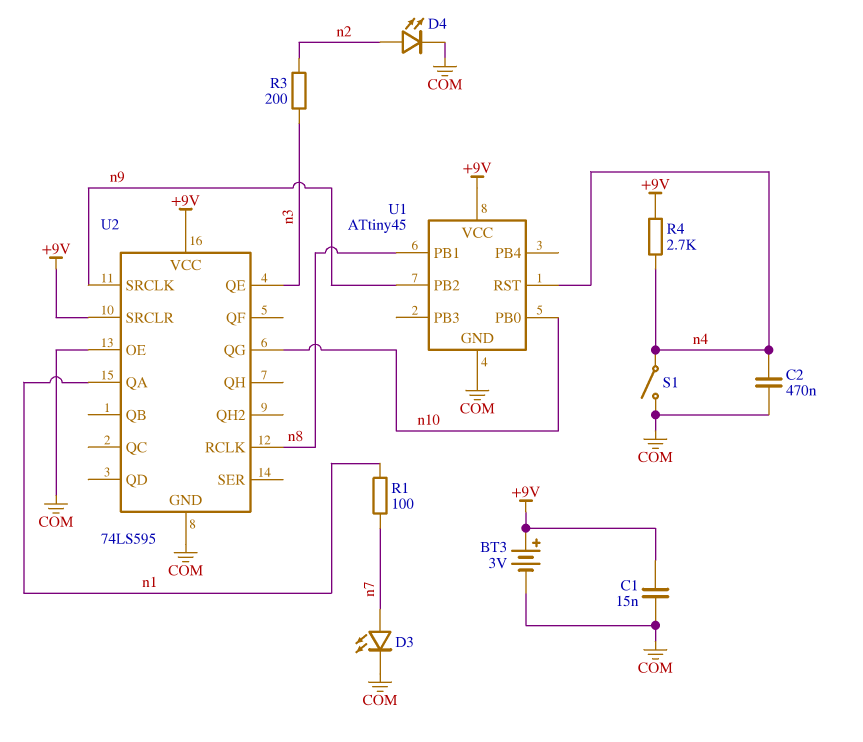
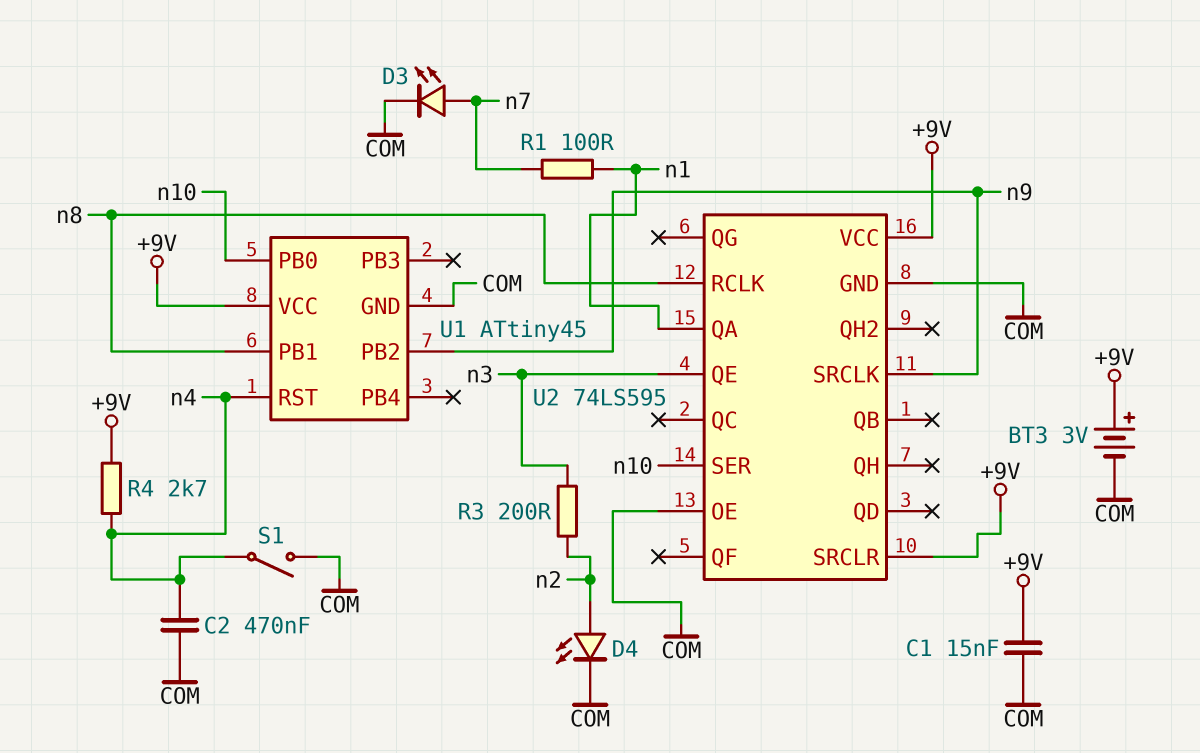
U2 pin QG: n10 -> none
U2 pin SER: none -> n10

